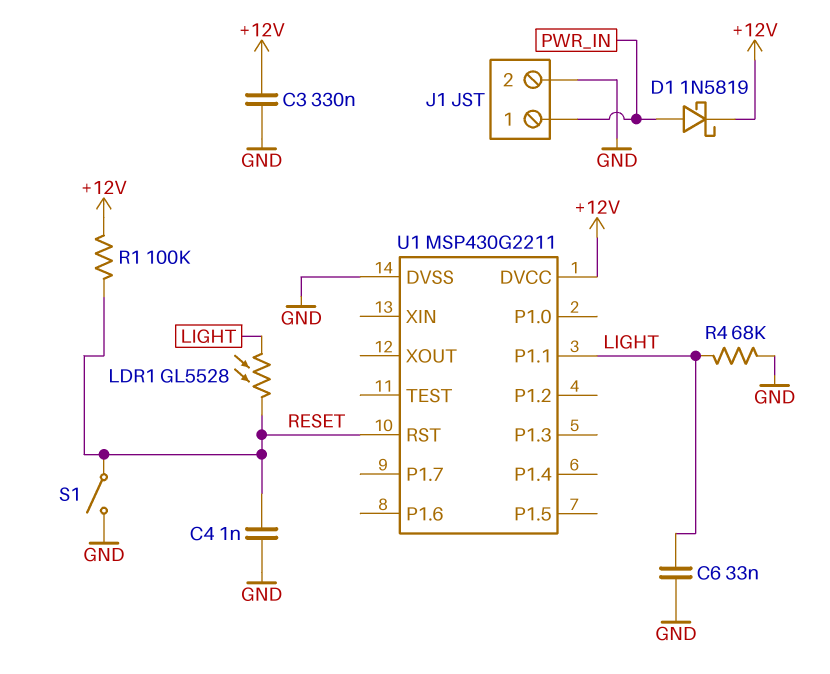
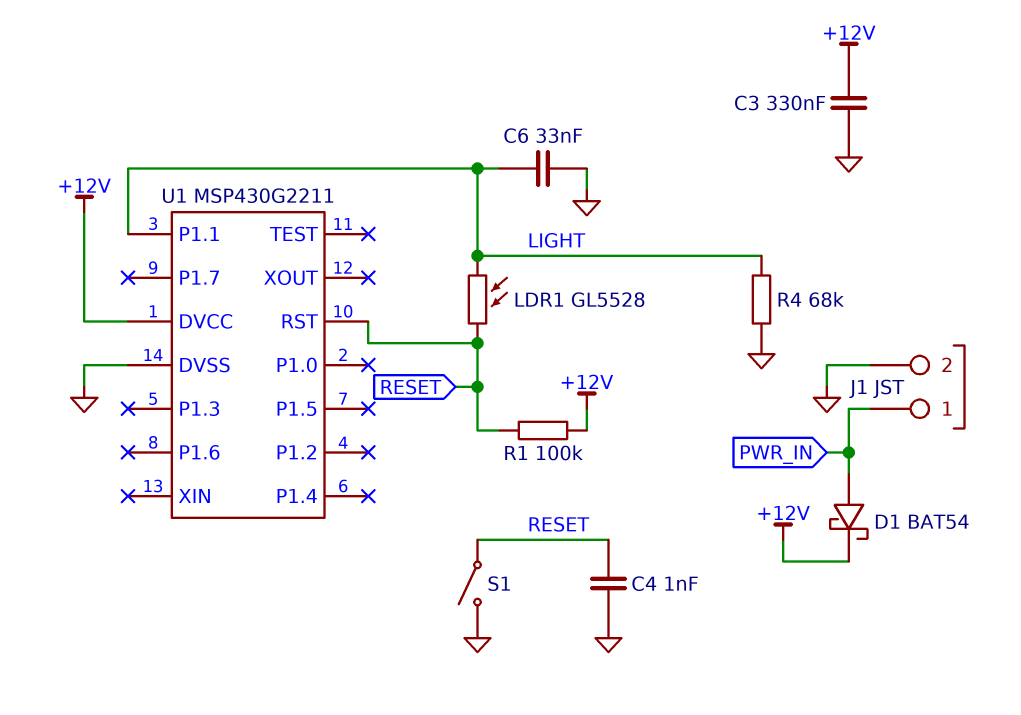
D1: schottky 1N5819 (A PWR_IN, K +12V) -> schottky BAT54 (A PWR_IN, K +12V)

